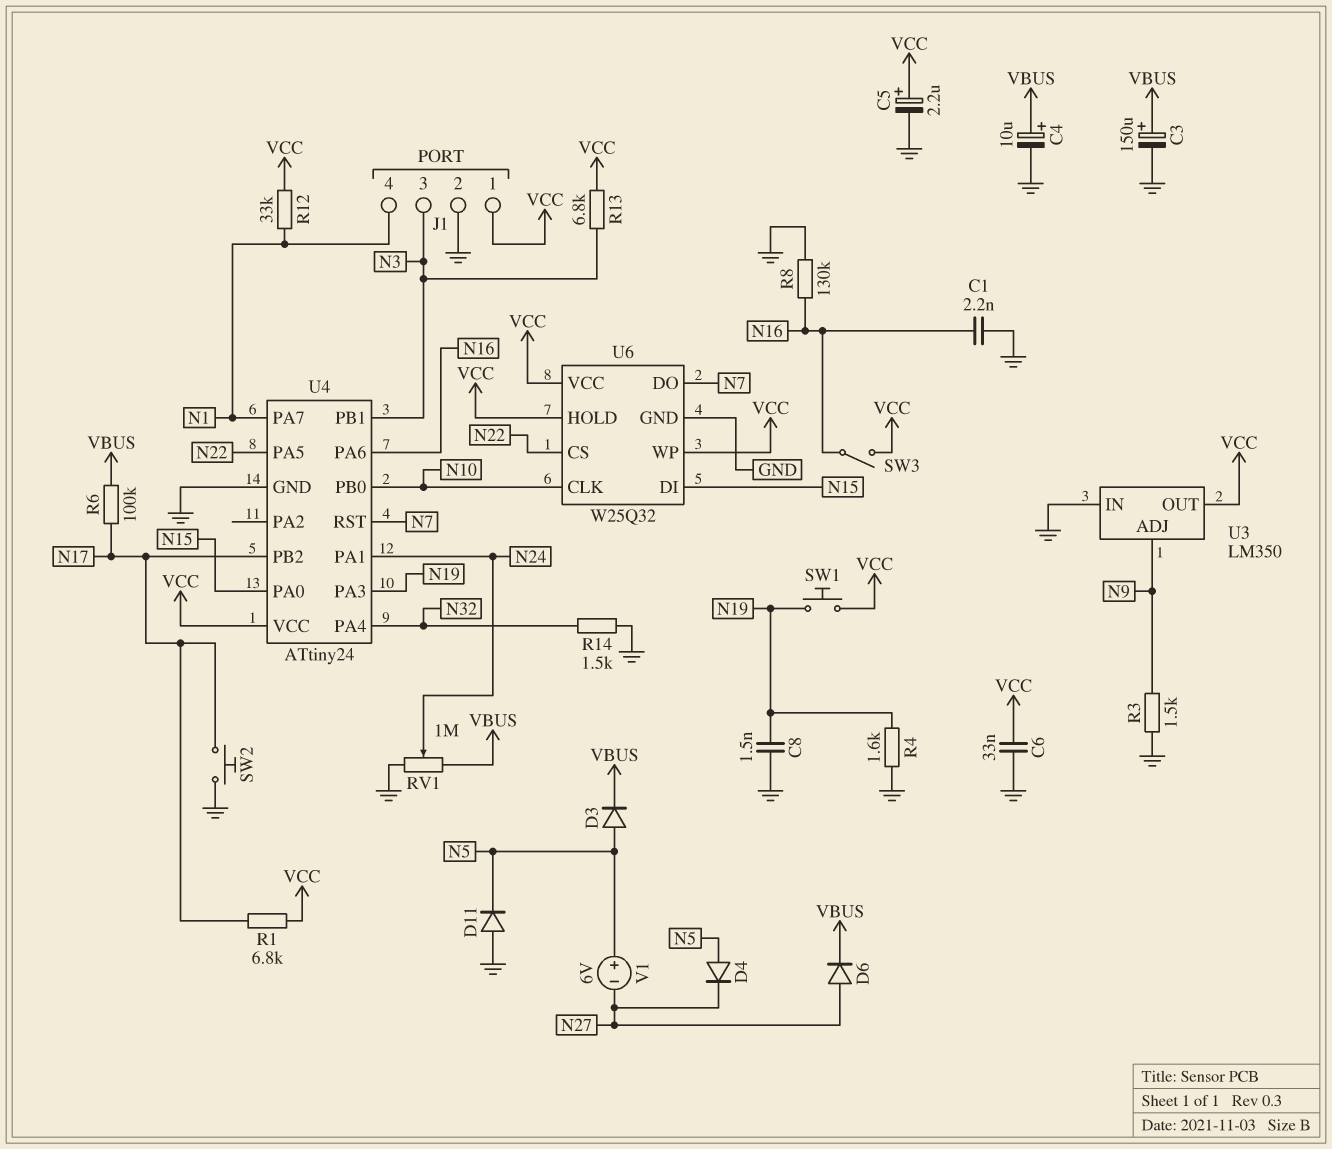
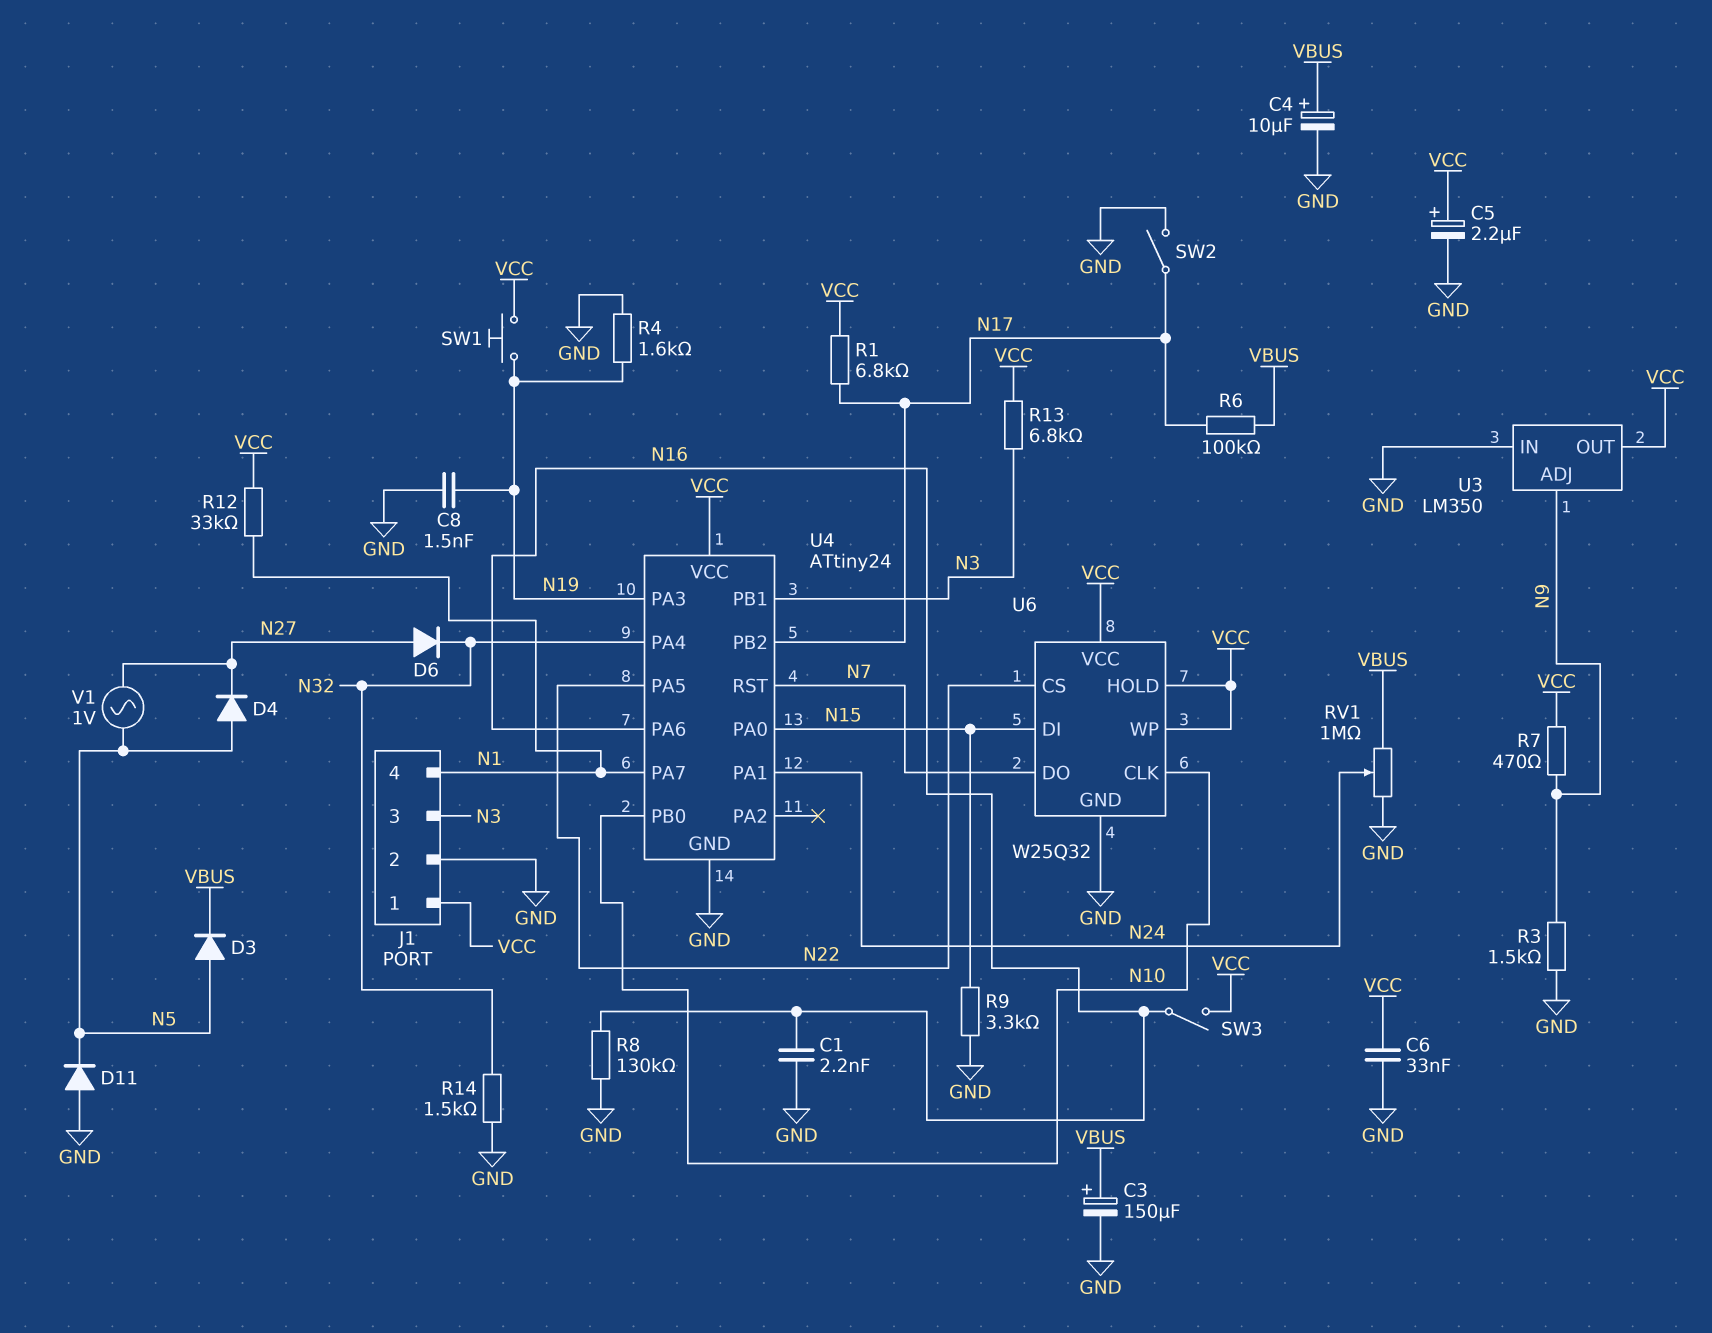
D6: diode (A N27, K VBUS) -> diode (A N27, K N32)
R7: none -> 470 (N9, VCC)
R9: none -> 3.3k (GND, N15)
SW2: button (GND, N17) -> switch (GND, N17)
V1: 6V (plus N5, minus N27) -> AC 1V (N5, N27)

